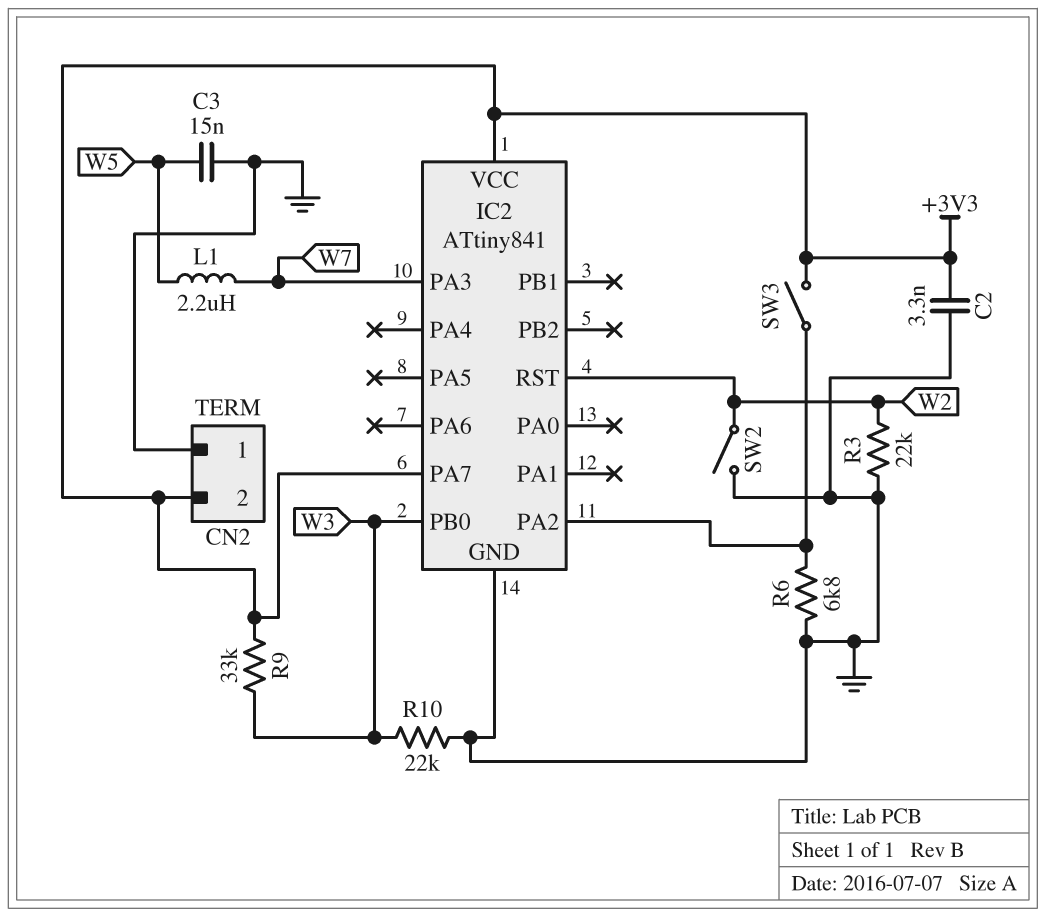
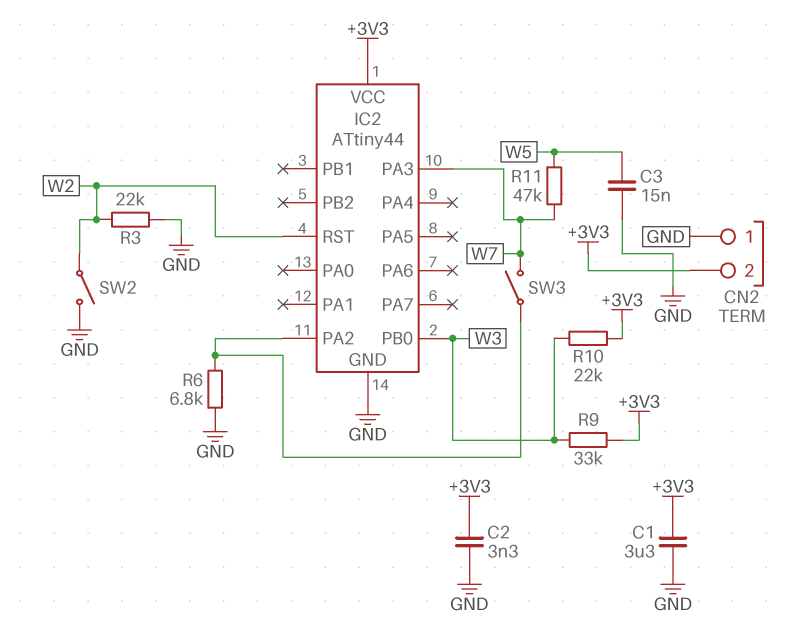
C1: none -> 3.3uF (+3V3, GND)
IC2: ATtiny841 -> ATtiny44
IC2 pin PA7: +3V3 -> none
L1: 2.2uH (W5, W7) -> none
R10: 22k (GND, W3) -> 22k (+3V3, W3)
R11: none -> 47k (W5, W7)
SW3: switch (+3V3, IC2/PA2) -> switch (IC2/PA2, W7)

